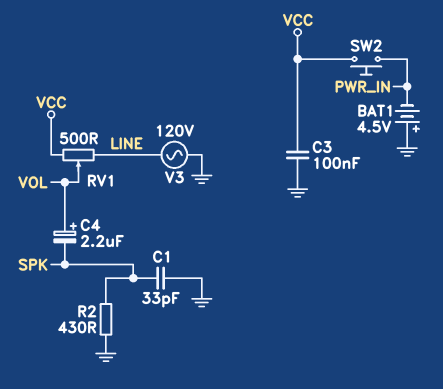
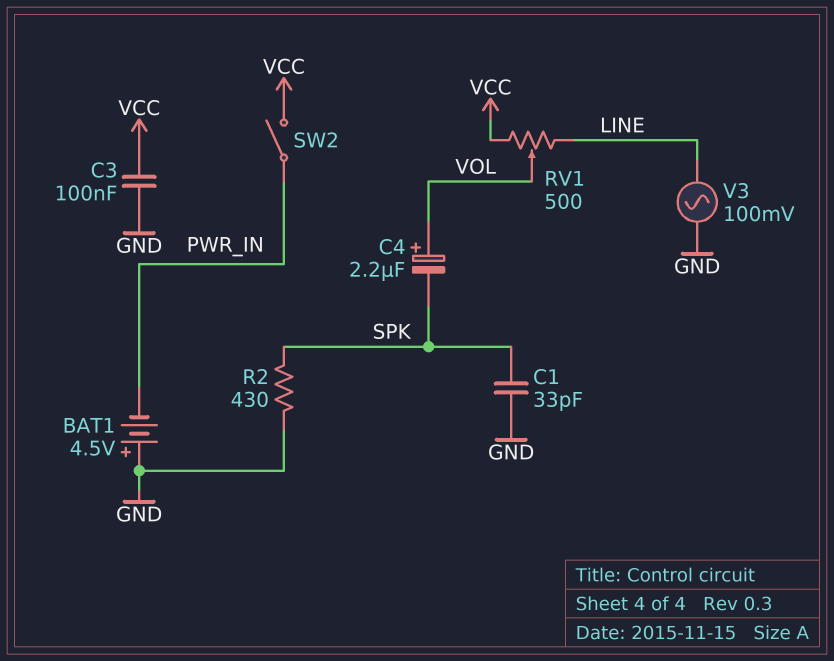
SW2: button (PWR_IN, VCC) -> switch (PWR_IN, VCC)
V3: AC 120V (GND, LINE) -> AC 100mV (GND, LINE)

